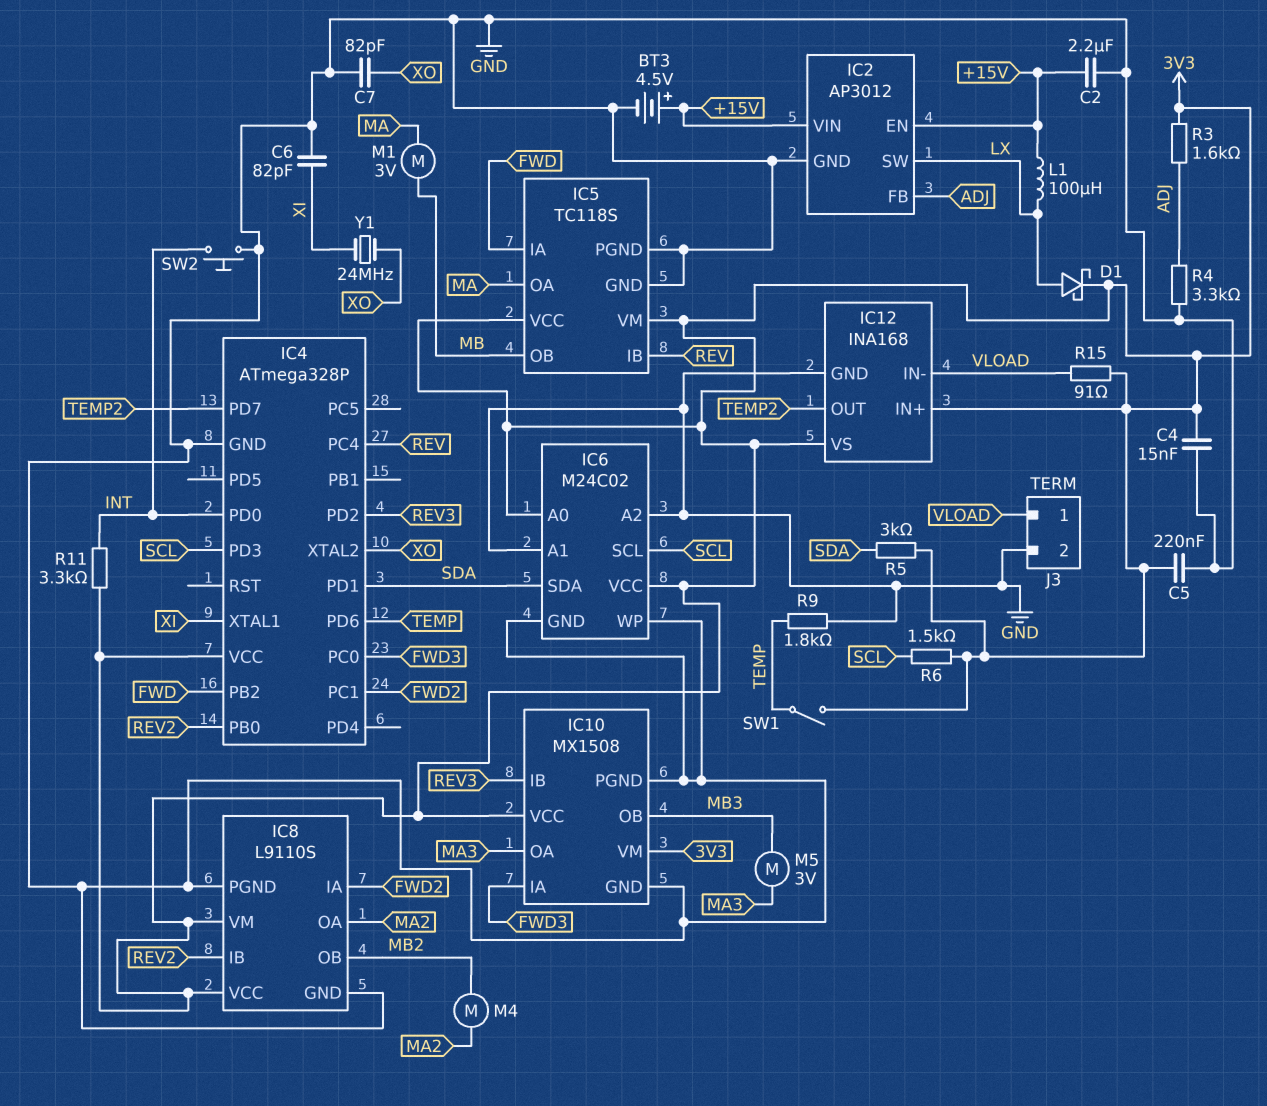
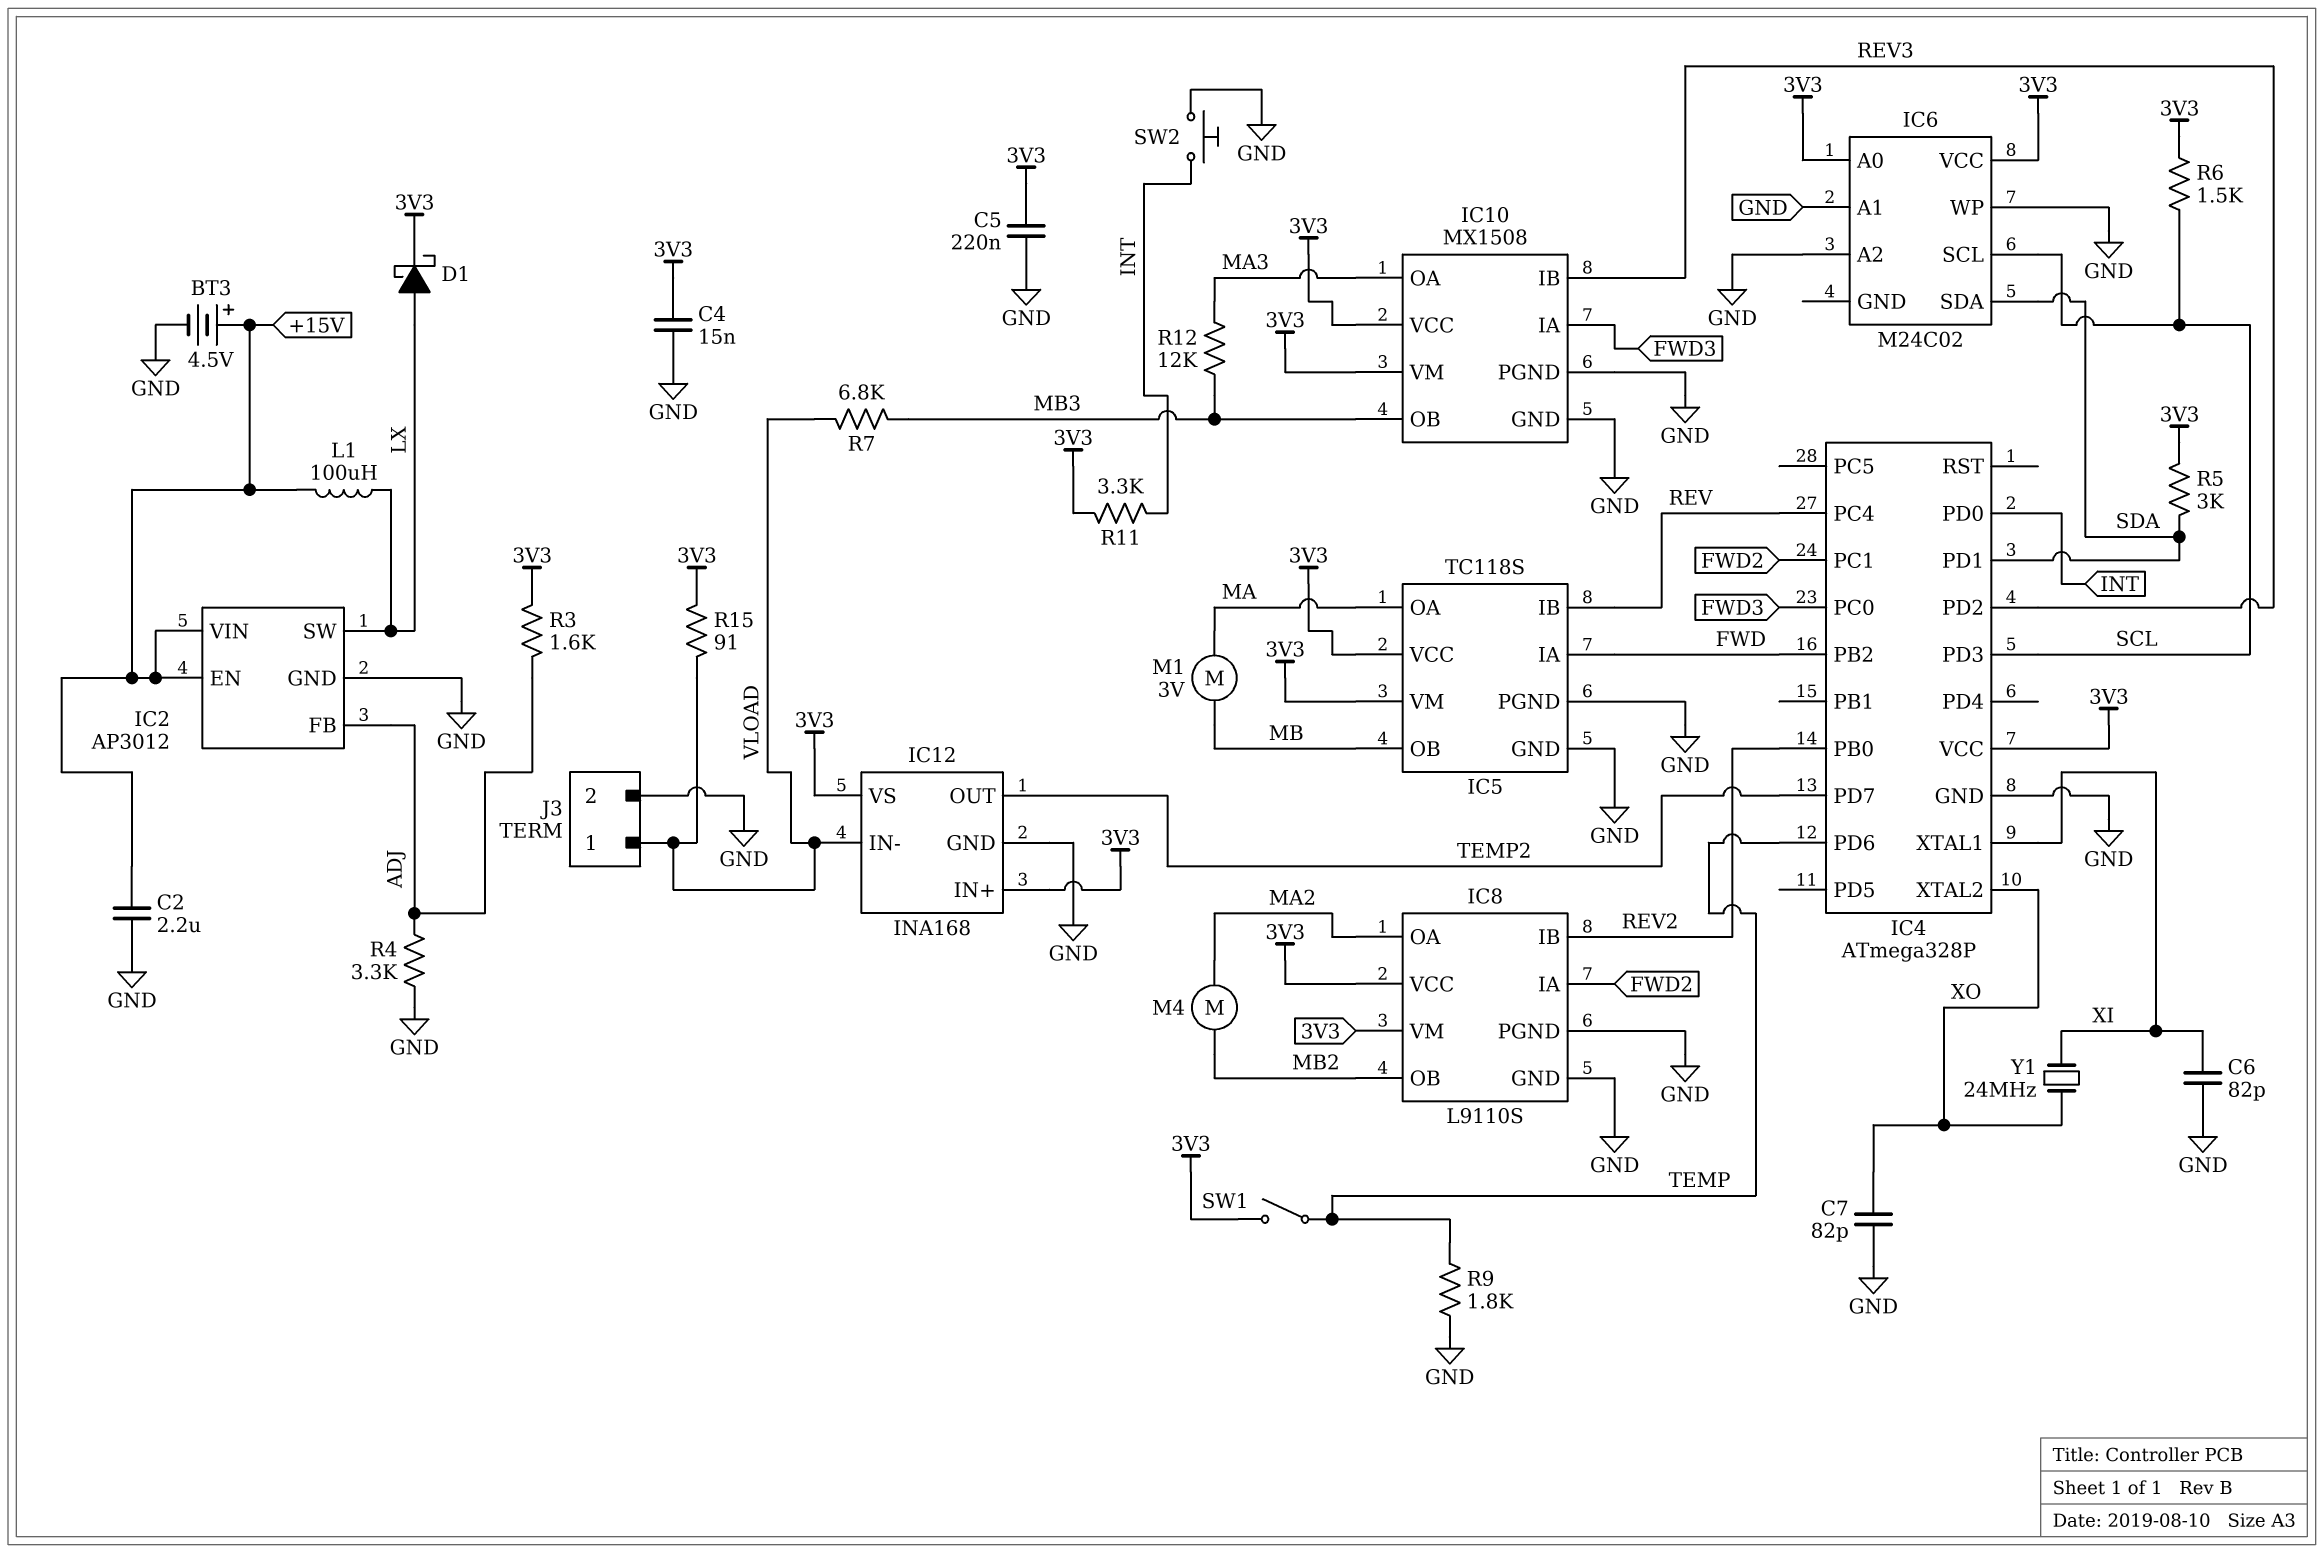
IC6 pin GND: GND -> none
M5: motor 3V (MA3, MB3) -> none
R7: none -> 6.8k (MB3, VLOAD)
R12: none -> 12k (MA3, MB3)

